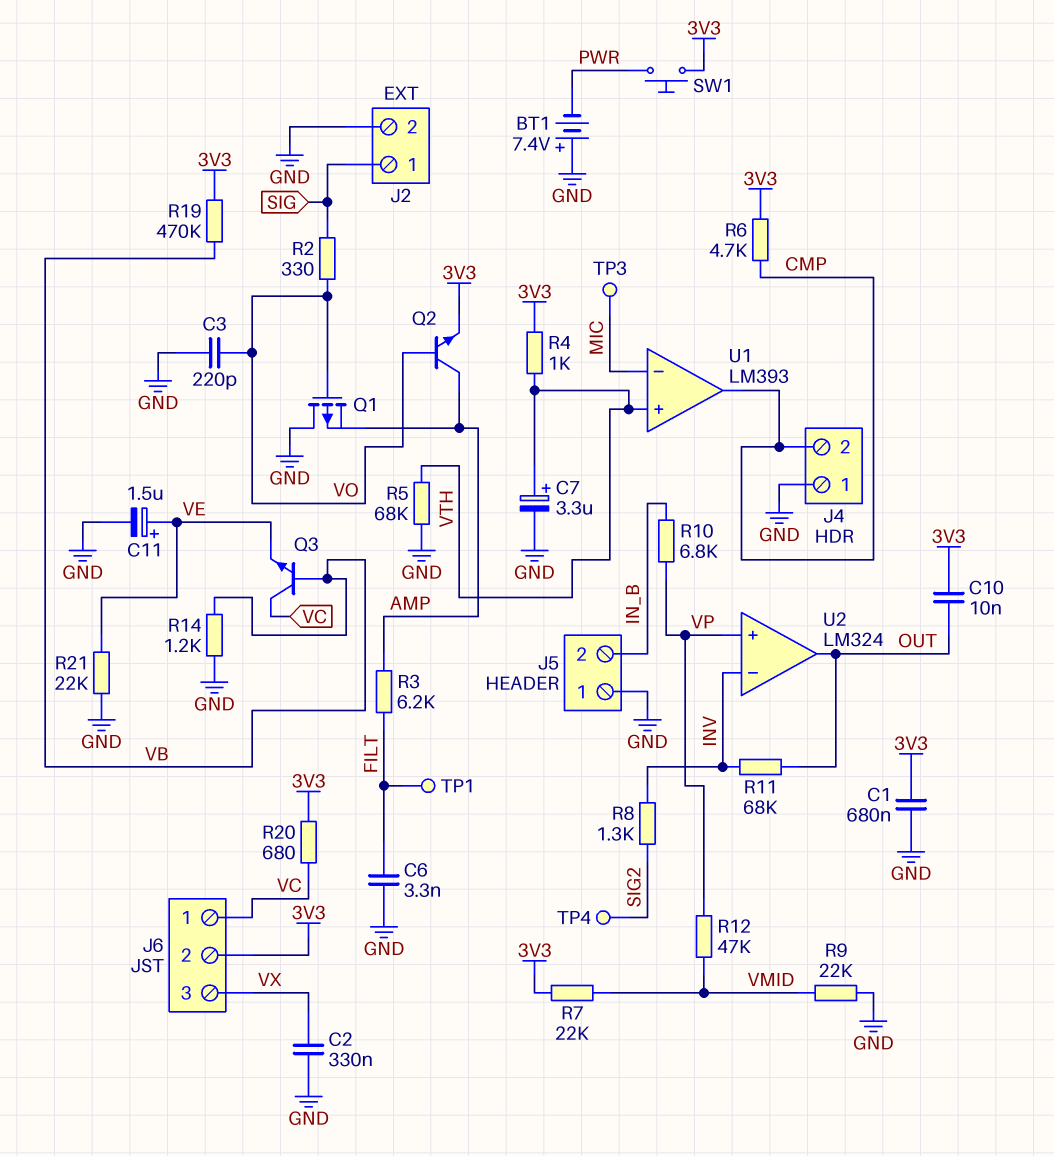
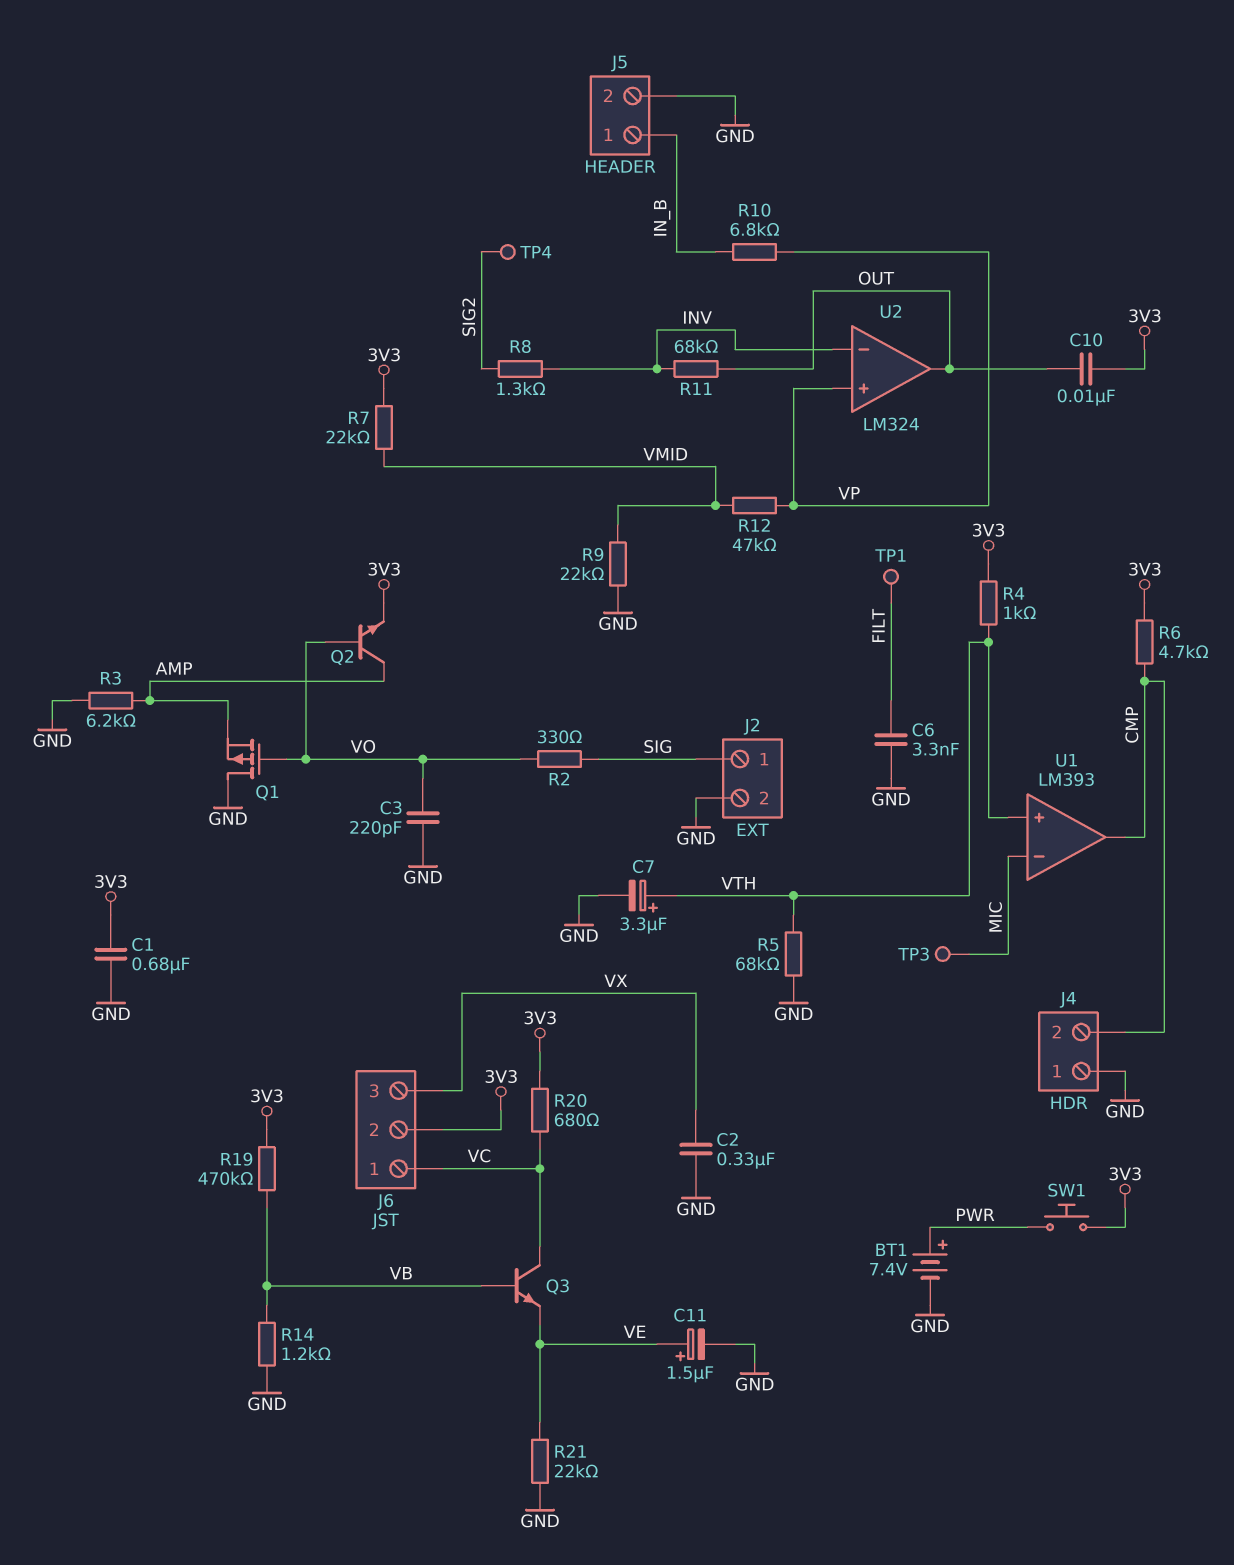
BT1: 7.4V (plus GND, minus PWR) -> 7.4V (plus PWR, minus GND)
J5 pin 1: GND -> IN_B
J5 pin 2: IN_B -> GND
R3: 6.2k (AMP, FILT) -> 6.2k (AMP, GND)

